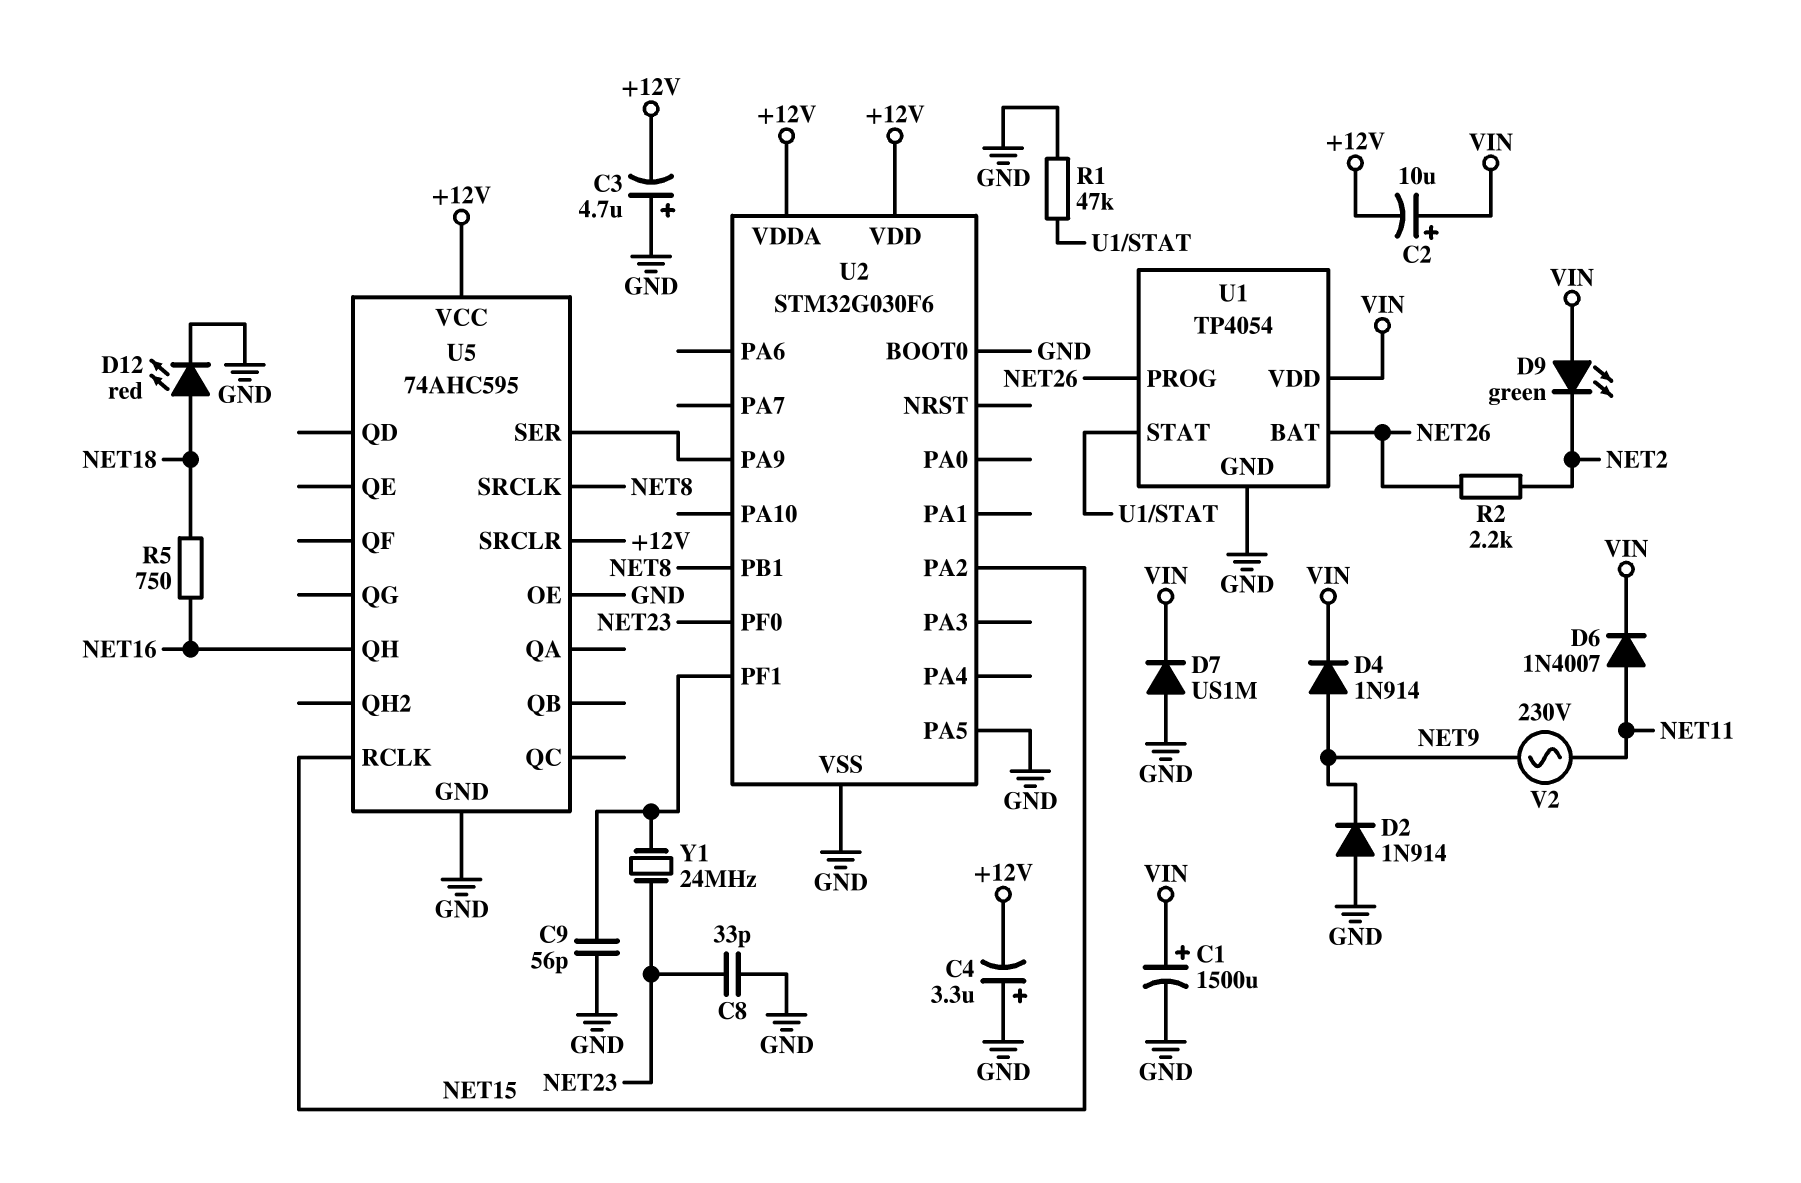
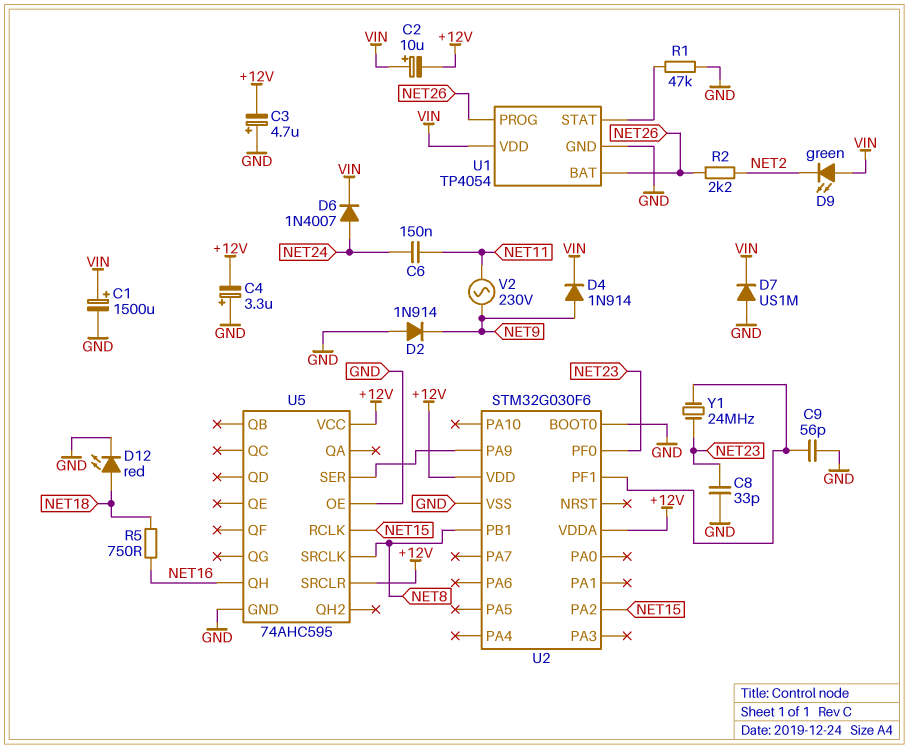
C6: none -> 150nF (NET11, NET24)
D6: diode 1N4007 (A NET11, K VIN) -> diode 1N4007 (A NET24, K VIN)
U2 pin PA5: GND -> none

